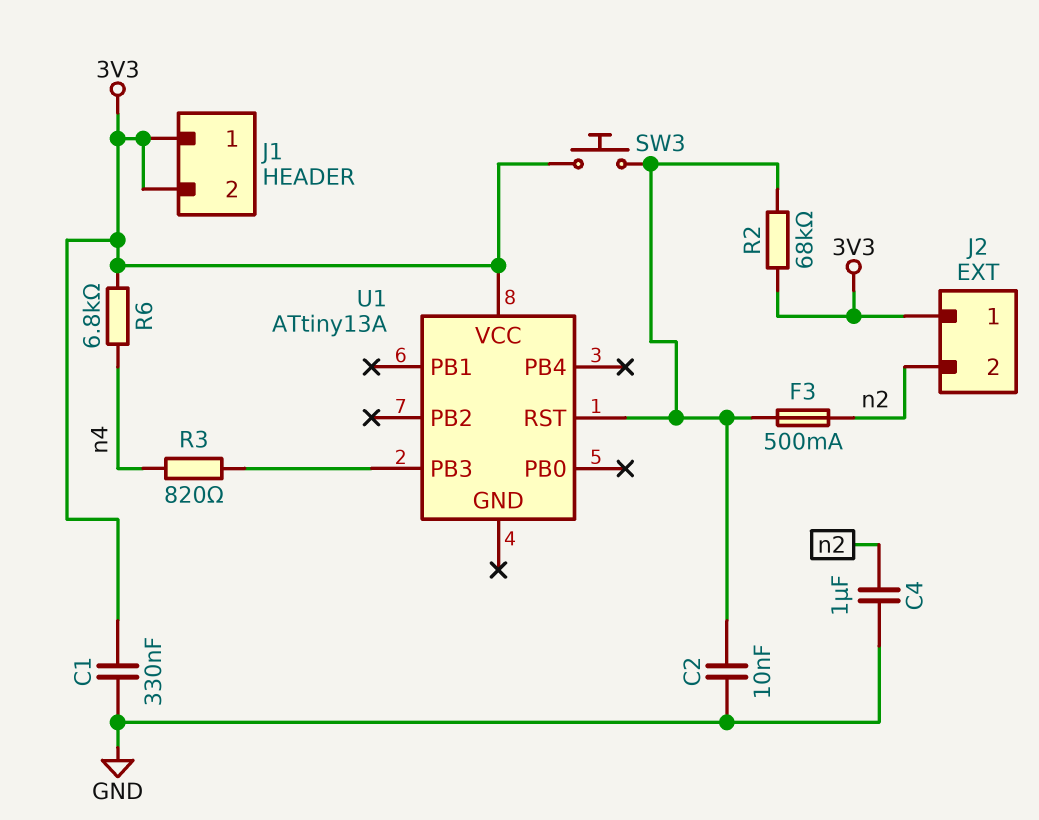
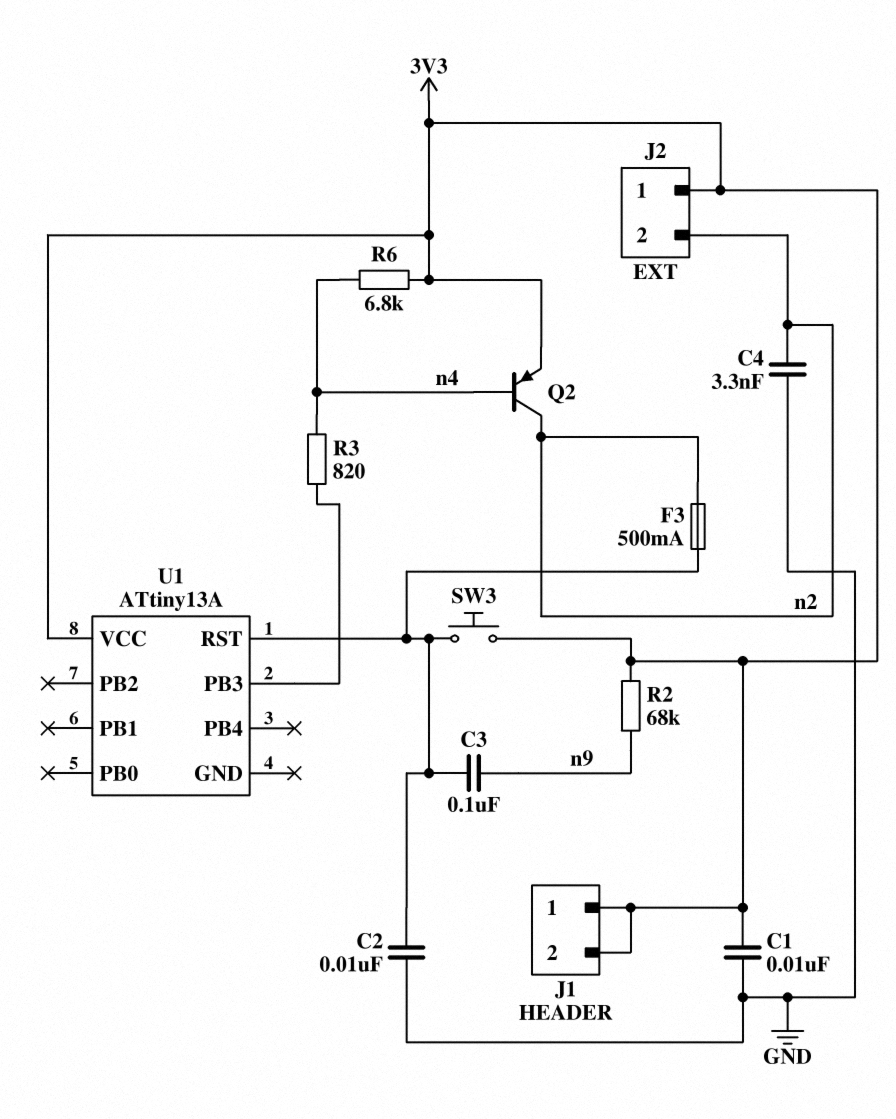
C1: 330nF (3V3, GND) -> 10nF (3V3, GND)
C3: none -> 100nF (U1/RST, n9)
C4: 1uF (GND, n2) -> 3.3nF (GND, n2)
Q2: none -> PNP (B n4, C n2, E 3V3)
R2: 68k (3V3, U1/RST) -> 68k (3V3, n9)

